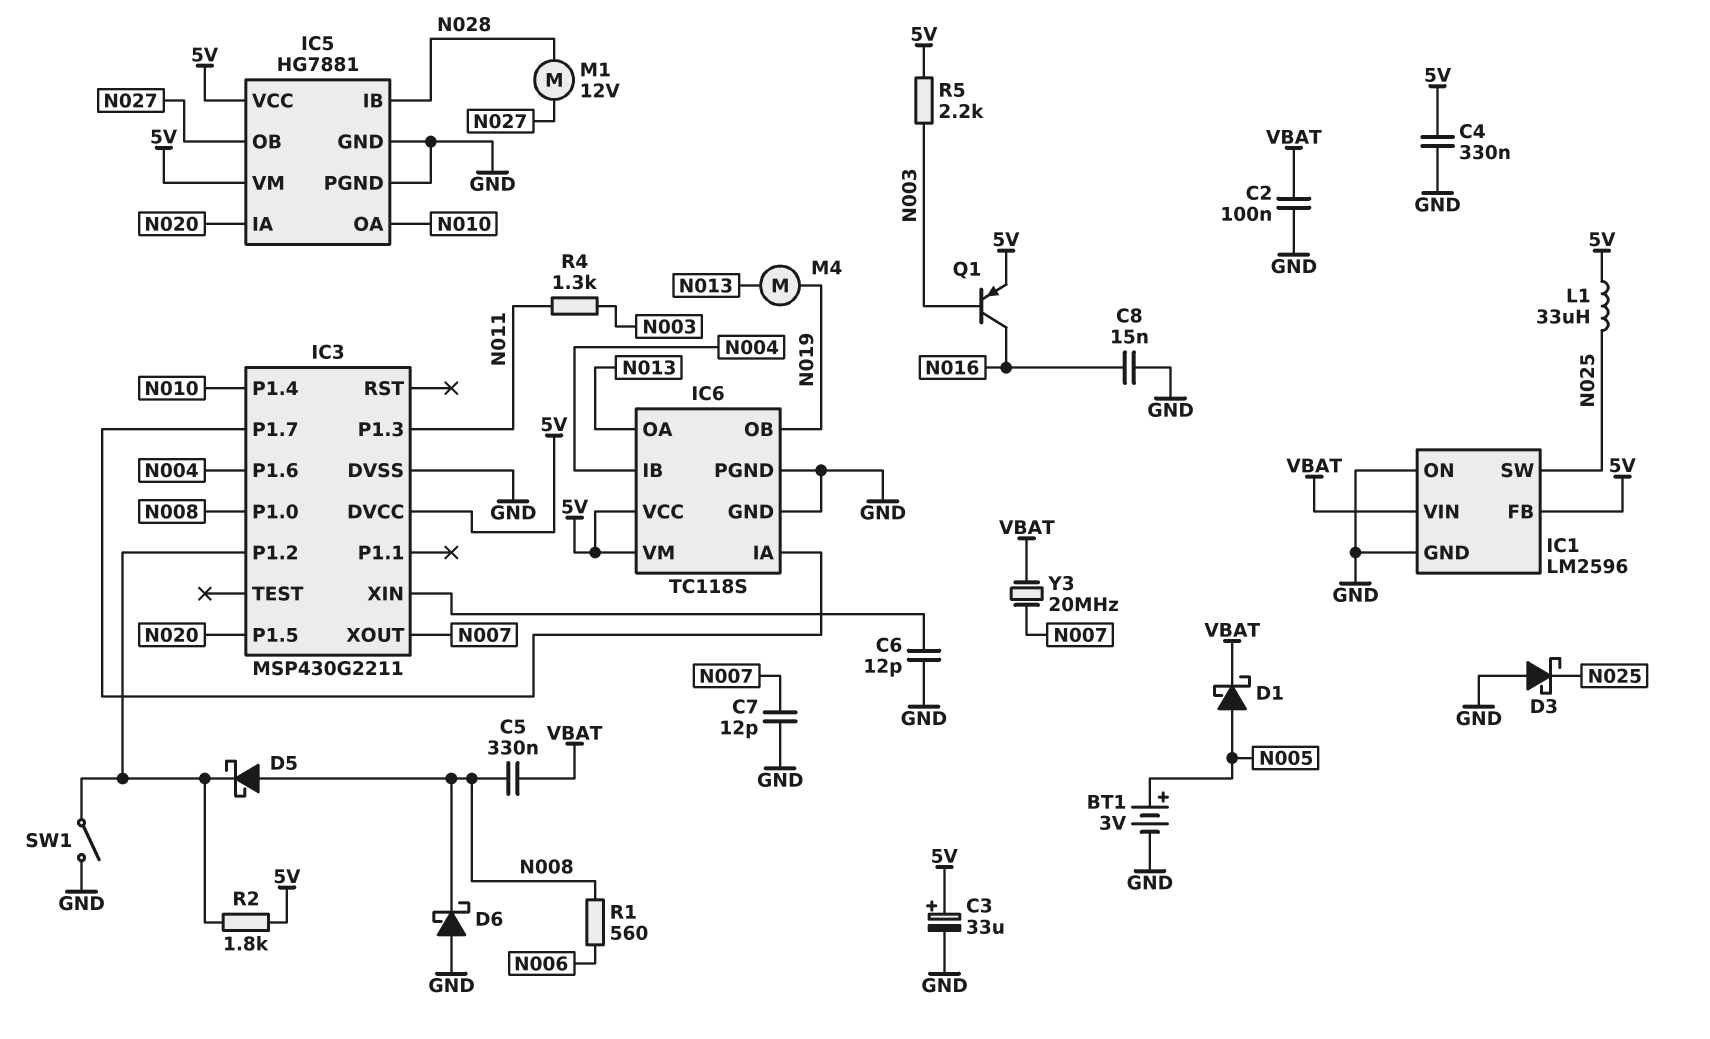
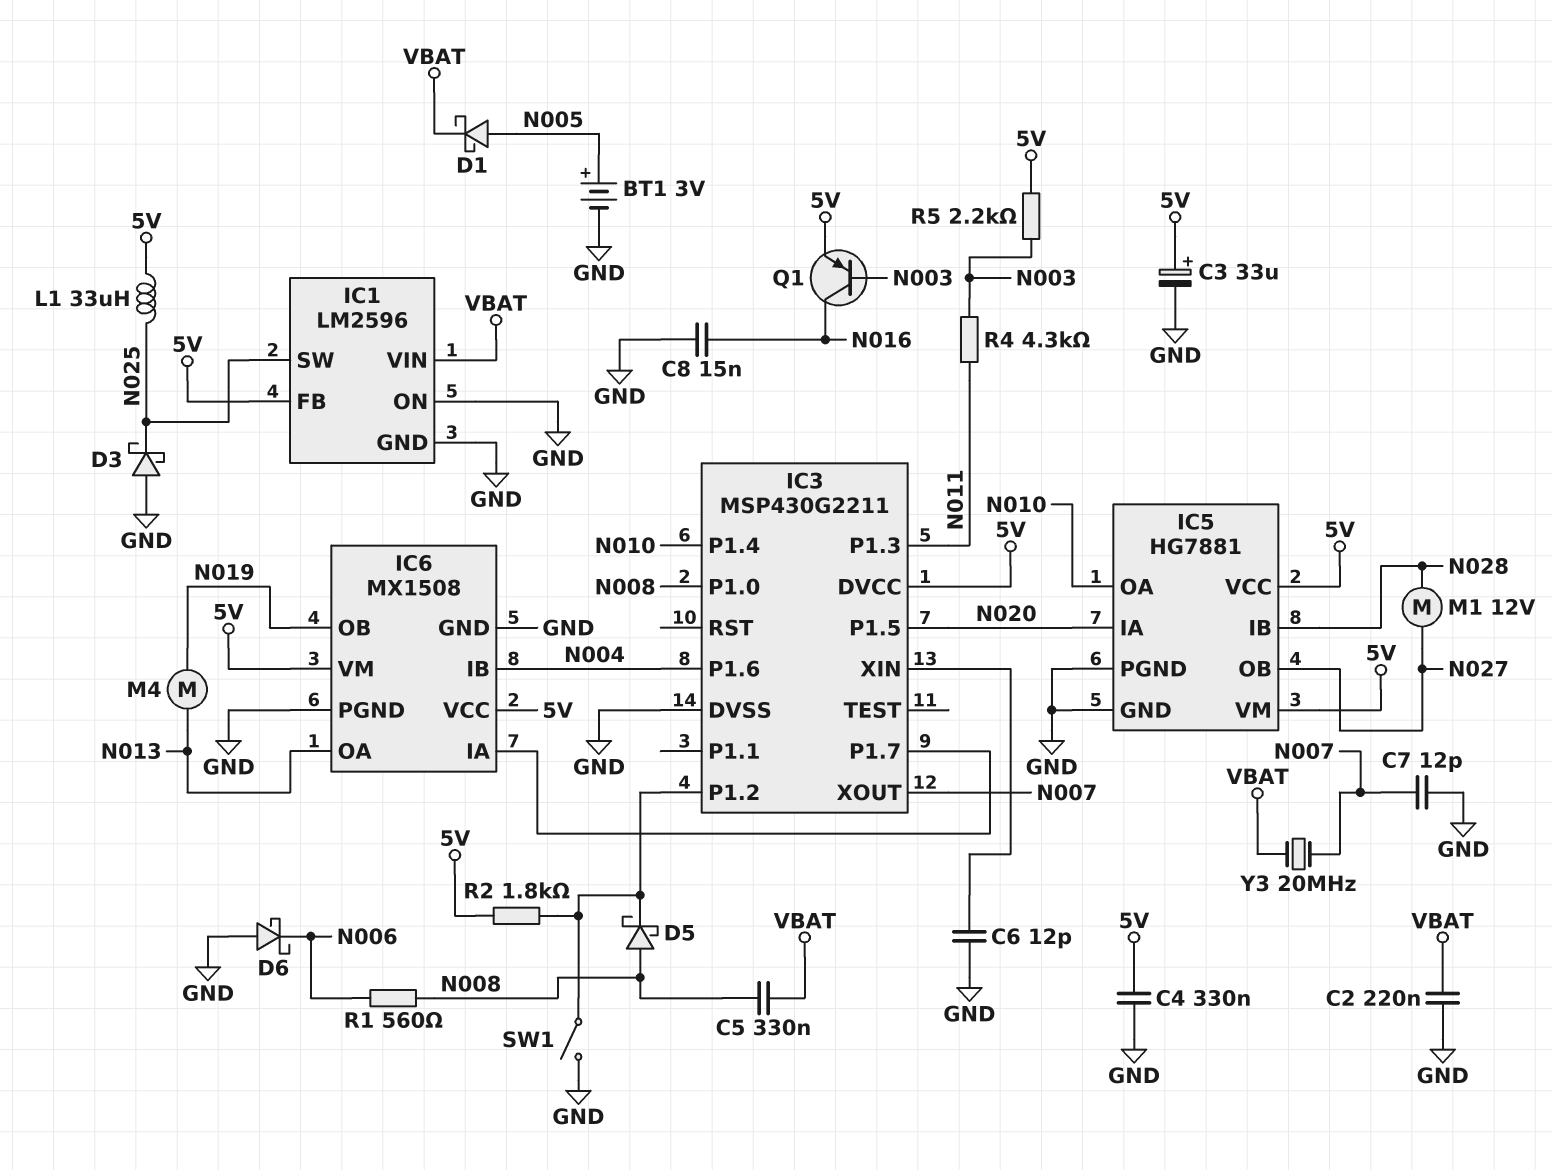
C2: 100nF (GND, VBAT) -> 220nF (GND, VBAT)
D6: schottky (A GND, K N008) -> schottky (A GND, K N006)
IC6: TC118S -> MX1508
R4: 1.3k (N003, N011) -> 4.3k (N003, N011)

